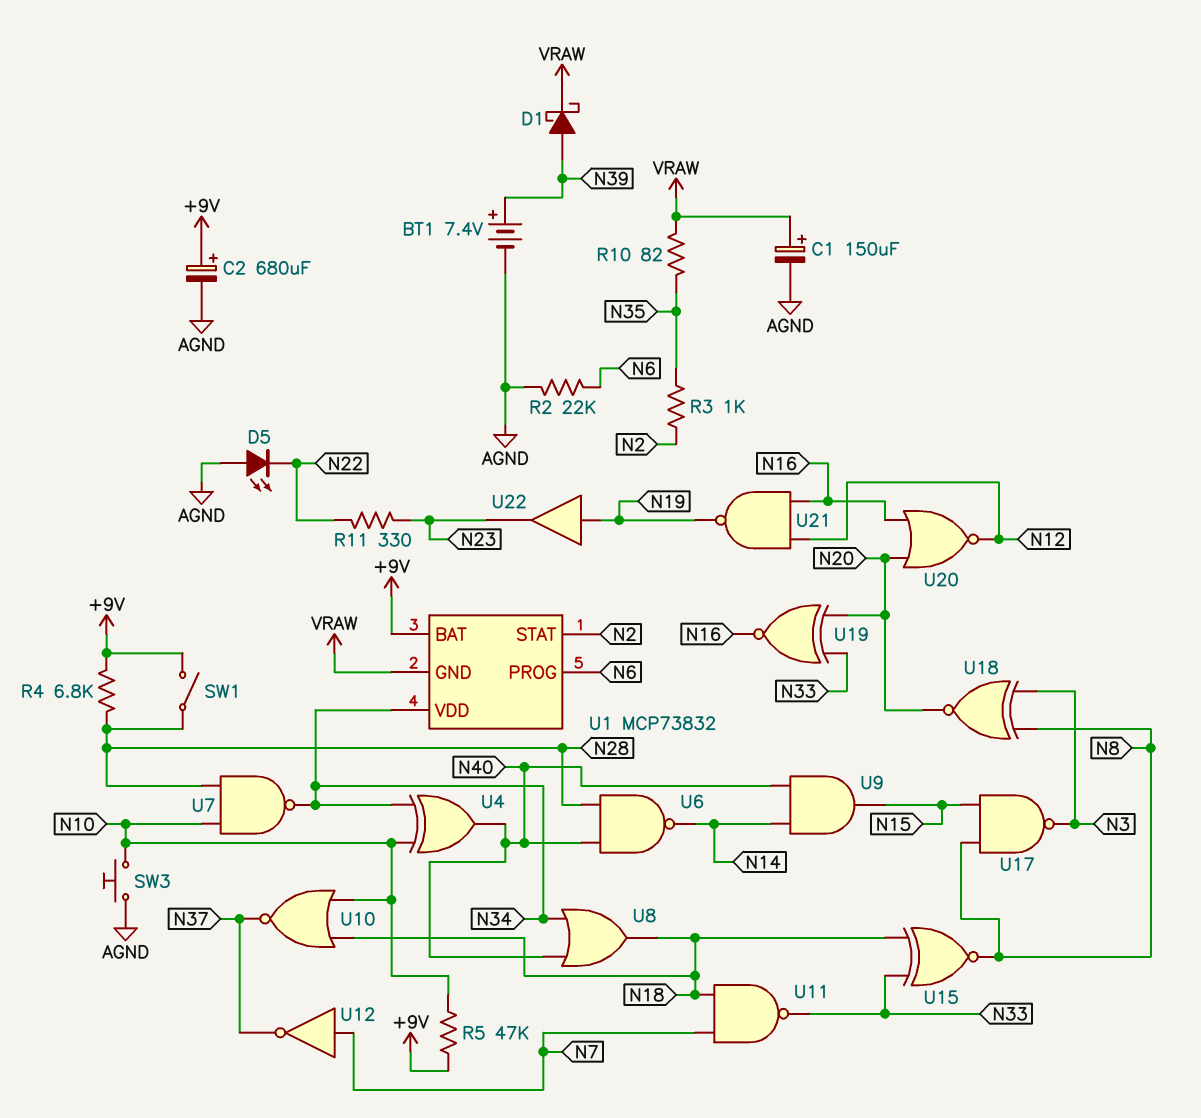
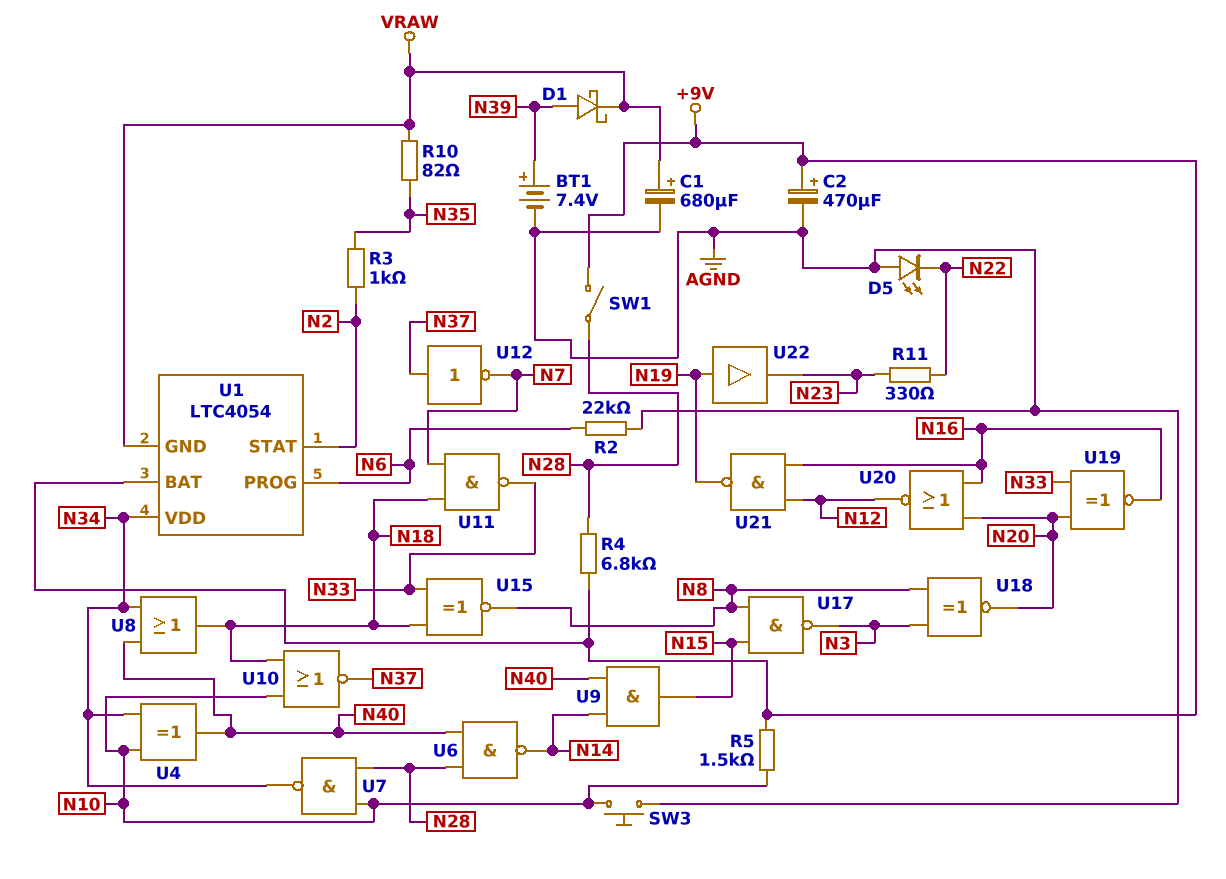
C1: 150uF (plus VRAW, minus AGND) -> 680uF (plus VRAW, minus AGND)
C2: 680uF (plus +9V, minus AGND) -> 470uF (plus +9V, minus AGND)
R5: 47k (+9V, N10) -> 1.5k (+9V, N10)
U1: MCP73832 -> LTC4054
U12: NOT (in N7, out N37) -> NOT (in N37, out N7)

